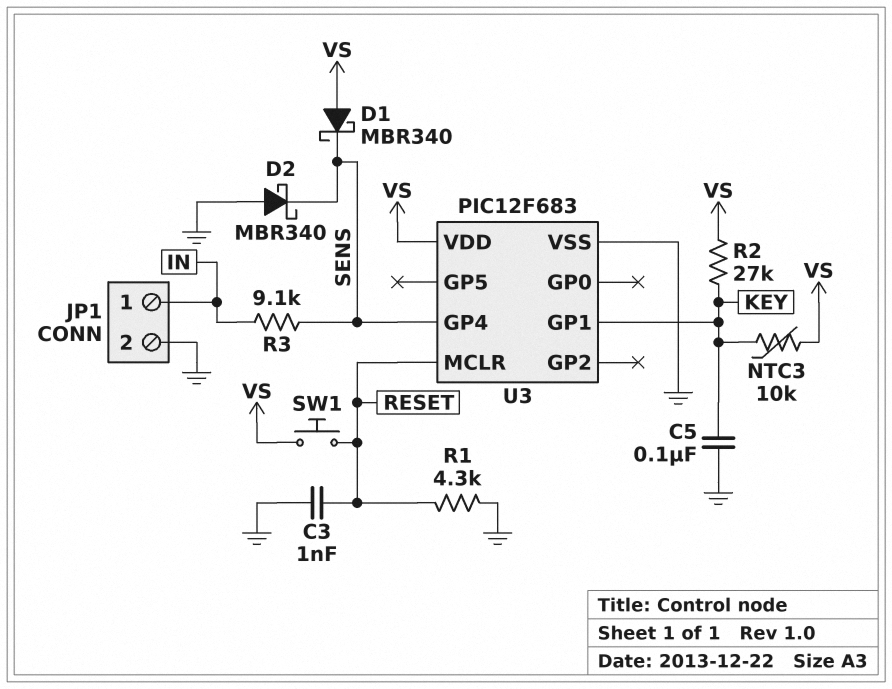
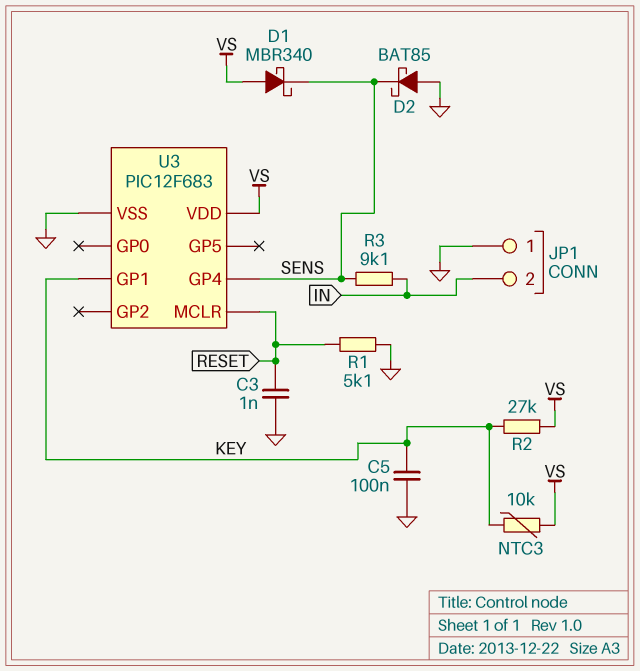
D2: schottky MBR340 (A GND, K SENS) -> schottky BAT85 (A GND, K SENS)
JP1 pin 1: IN -> GND
JP1 pin 2: GND -> IN
R1: 4.3k (GND, RESET) -> 5.1k (GND, RESET)
SW1: button (RESET, VS) -> none

